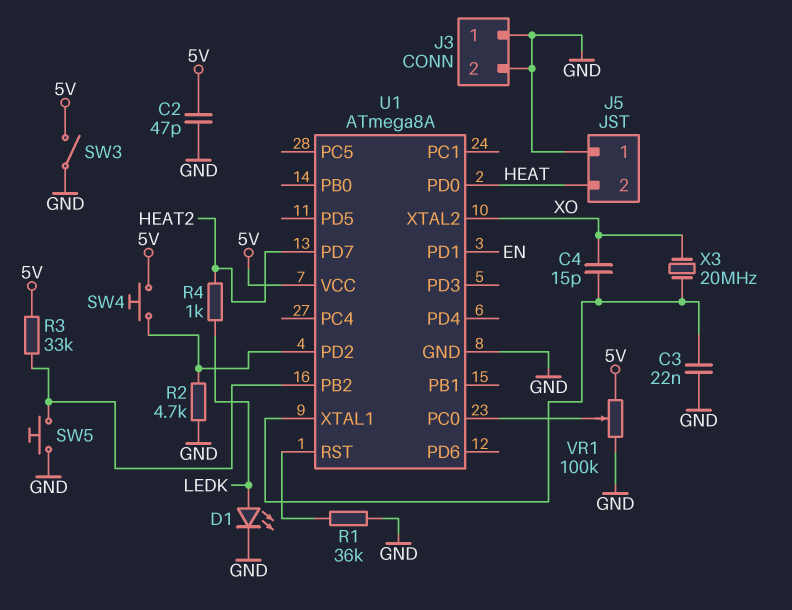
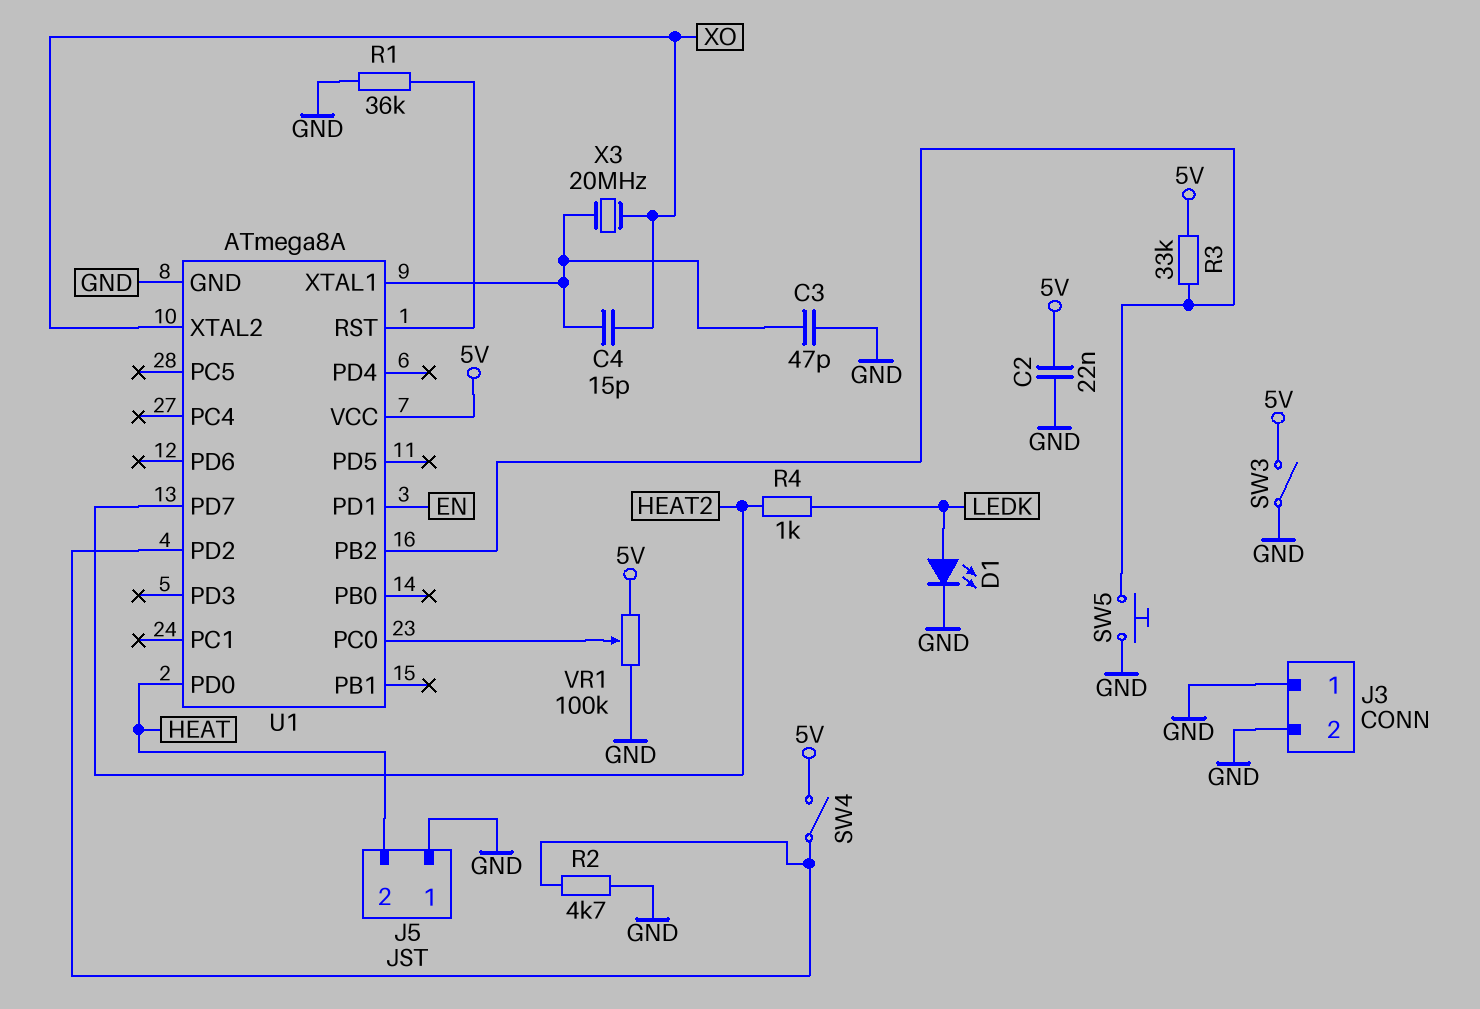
C2: 47pF (5V, GND) -> 22nF (5V, GND)
C3: 22nF (GND, U1/XTAL1) -> 47pF (GND, U1/XTAL1)
SW4: button (5V, U1/PD2) -> switch (5V, U1/PD2)

